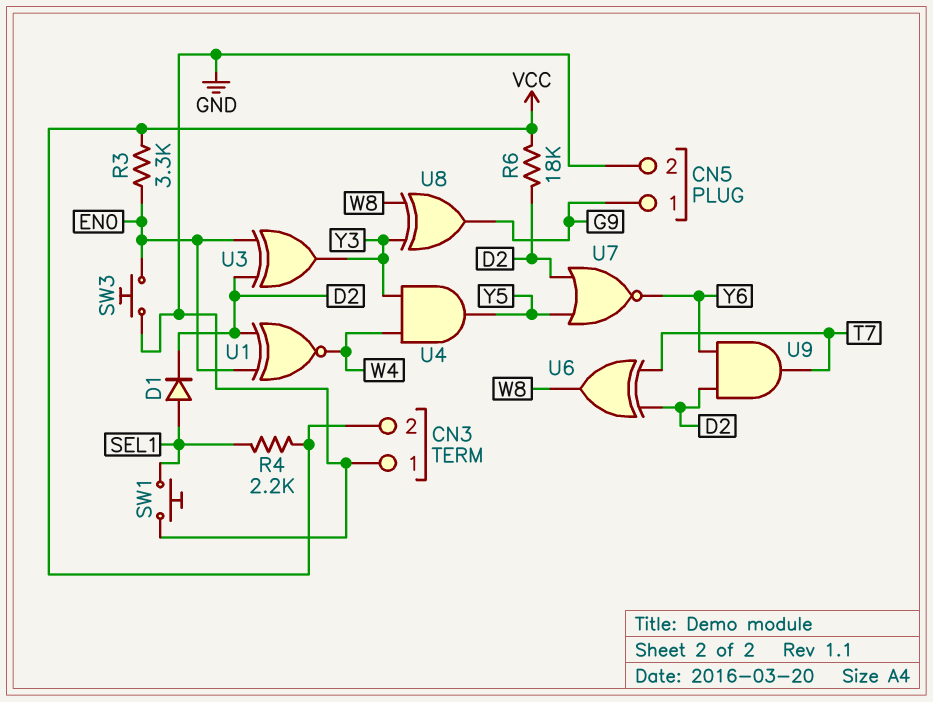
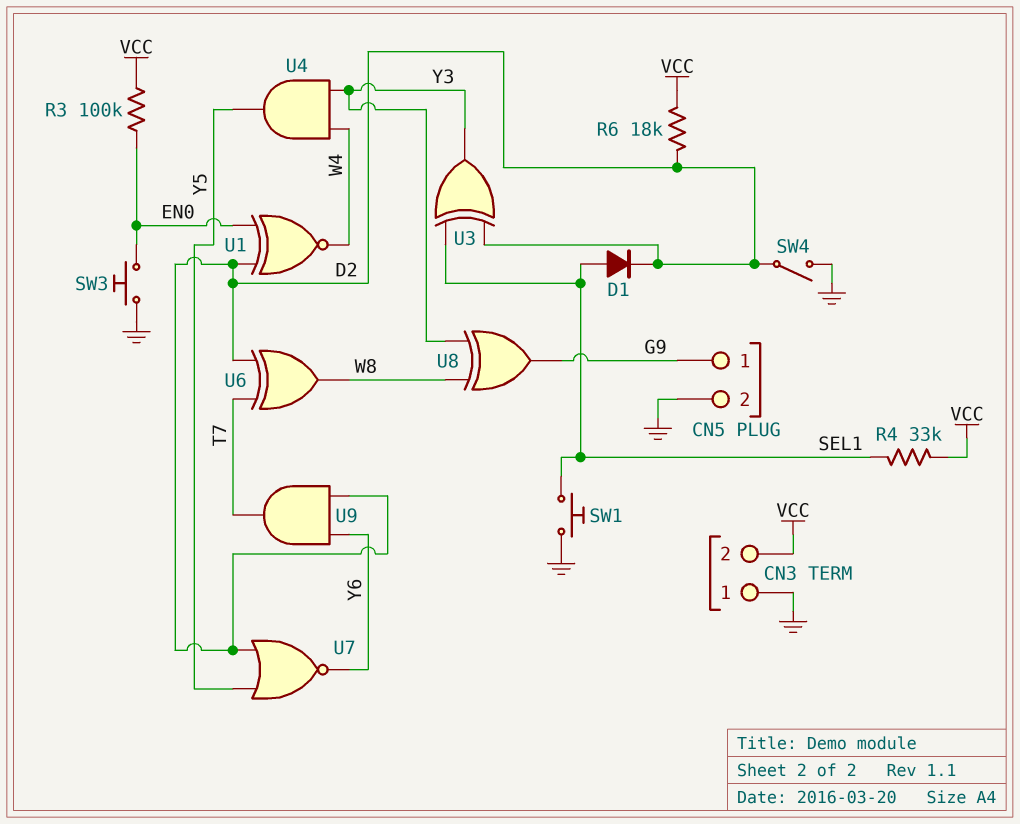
R3: 3.3k (EN0, VCC) -> 100k (EN0, VCC)
R4: 2.2k (SEL1, VCC) -> 33k (SEL1, VCC)
SW4: none -> switch (D2, GND)
U3: XOR (in D2, in EN0, out Y3) -> XOR (in D2, in SEL1, out Y3)

